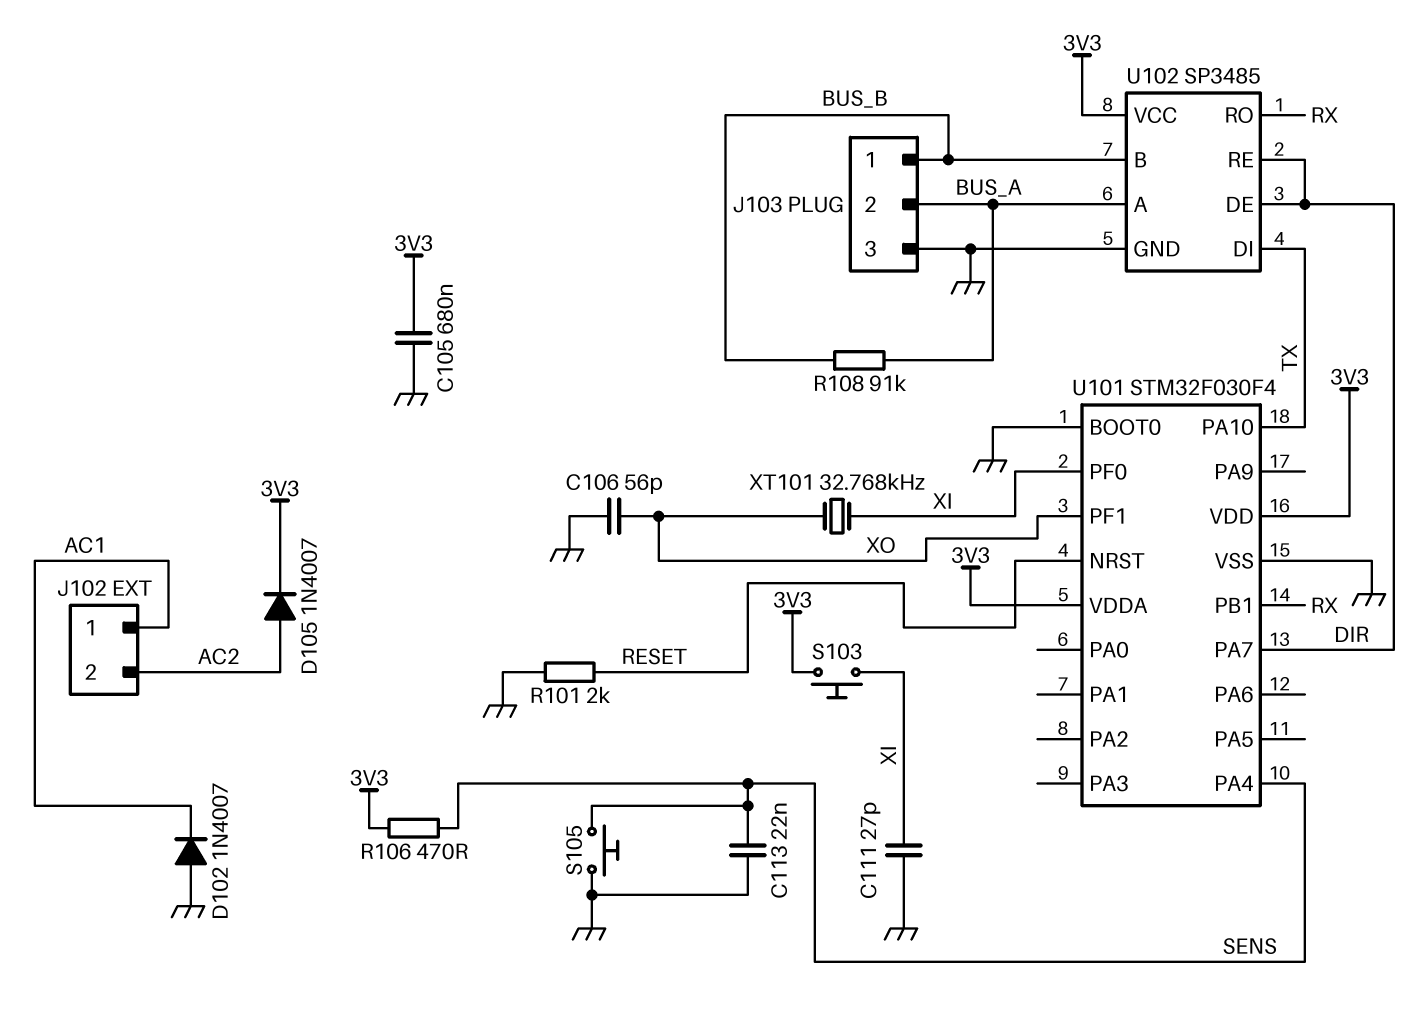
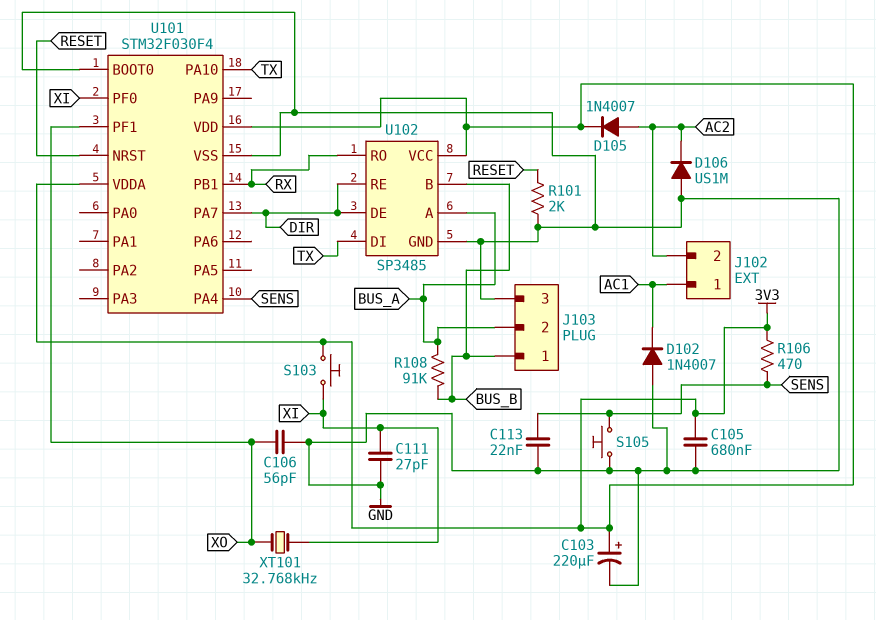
C103: none -> 220uF (plus 3V3, minus GND)
D106: none -> diode US1M (A GND, K AC2)

